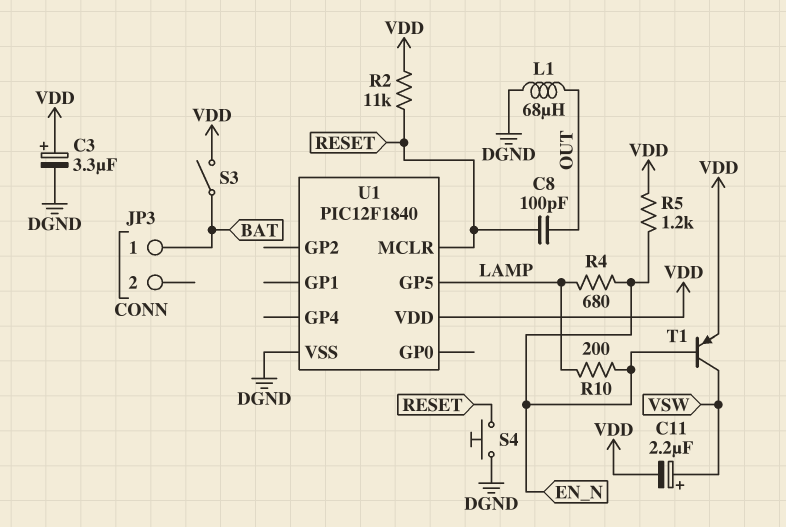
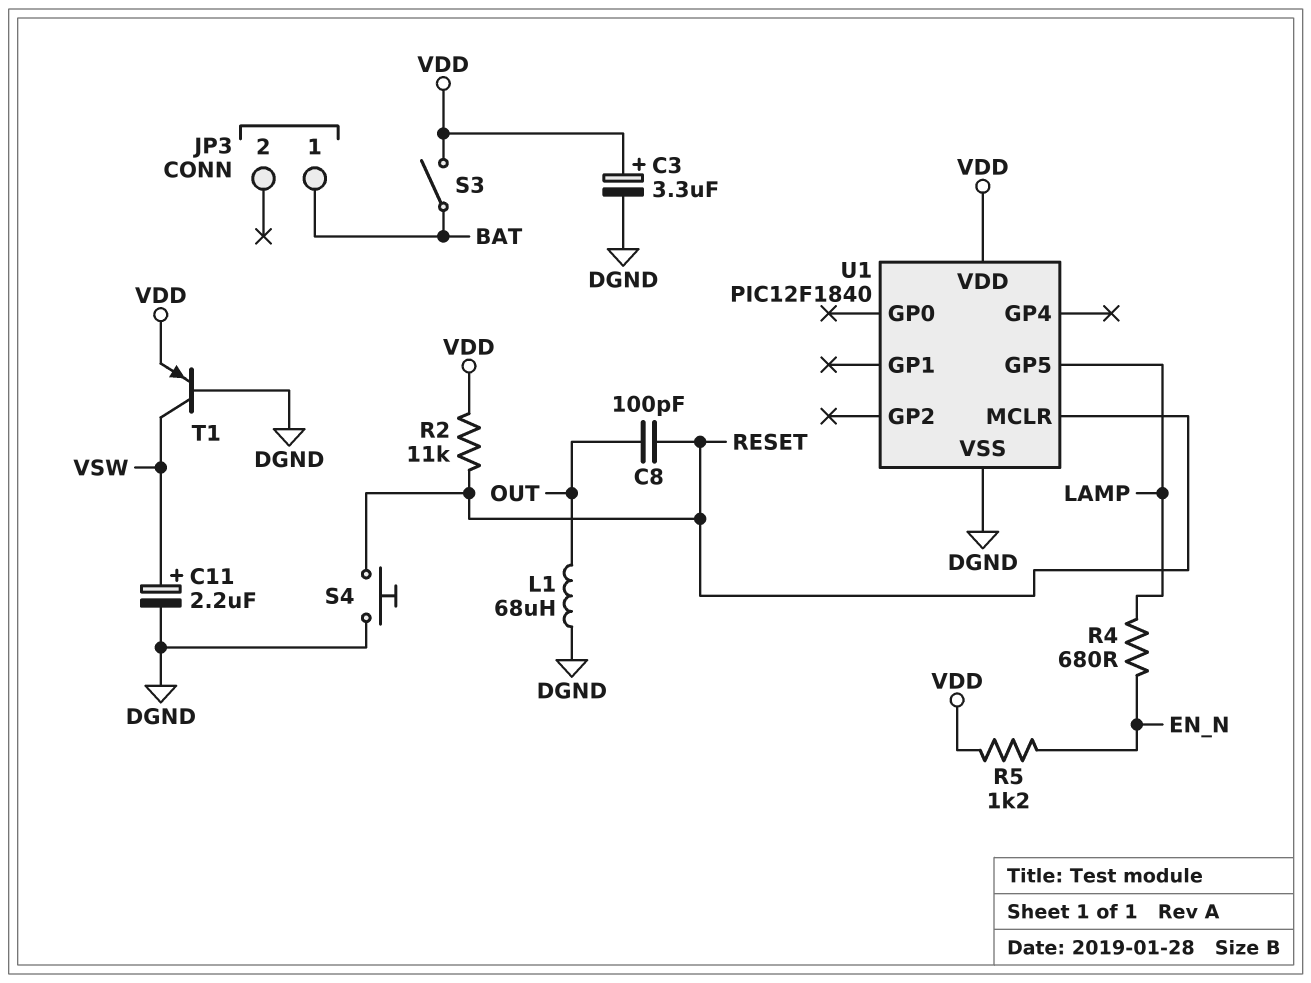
C11: 2.2uF (plus VSW, minus VDD) -> 2.2uF (plus VSW, minus DGND)
R10: 200 (EN_N, LAMP) -> none
T1: PNP (B EN_N, C VSW, E VDD) -> PNP (B DGND, C VSW, E VDD)

